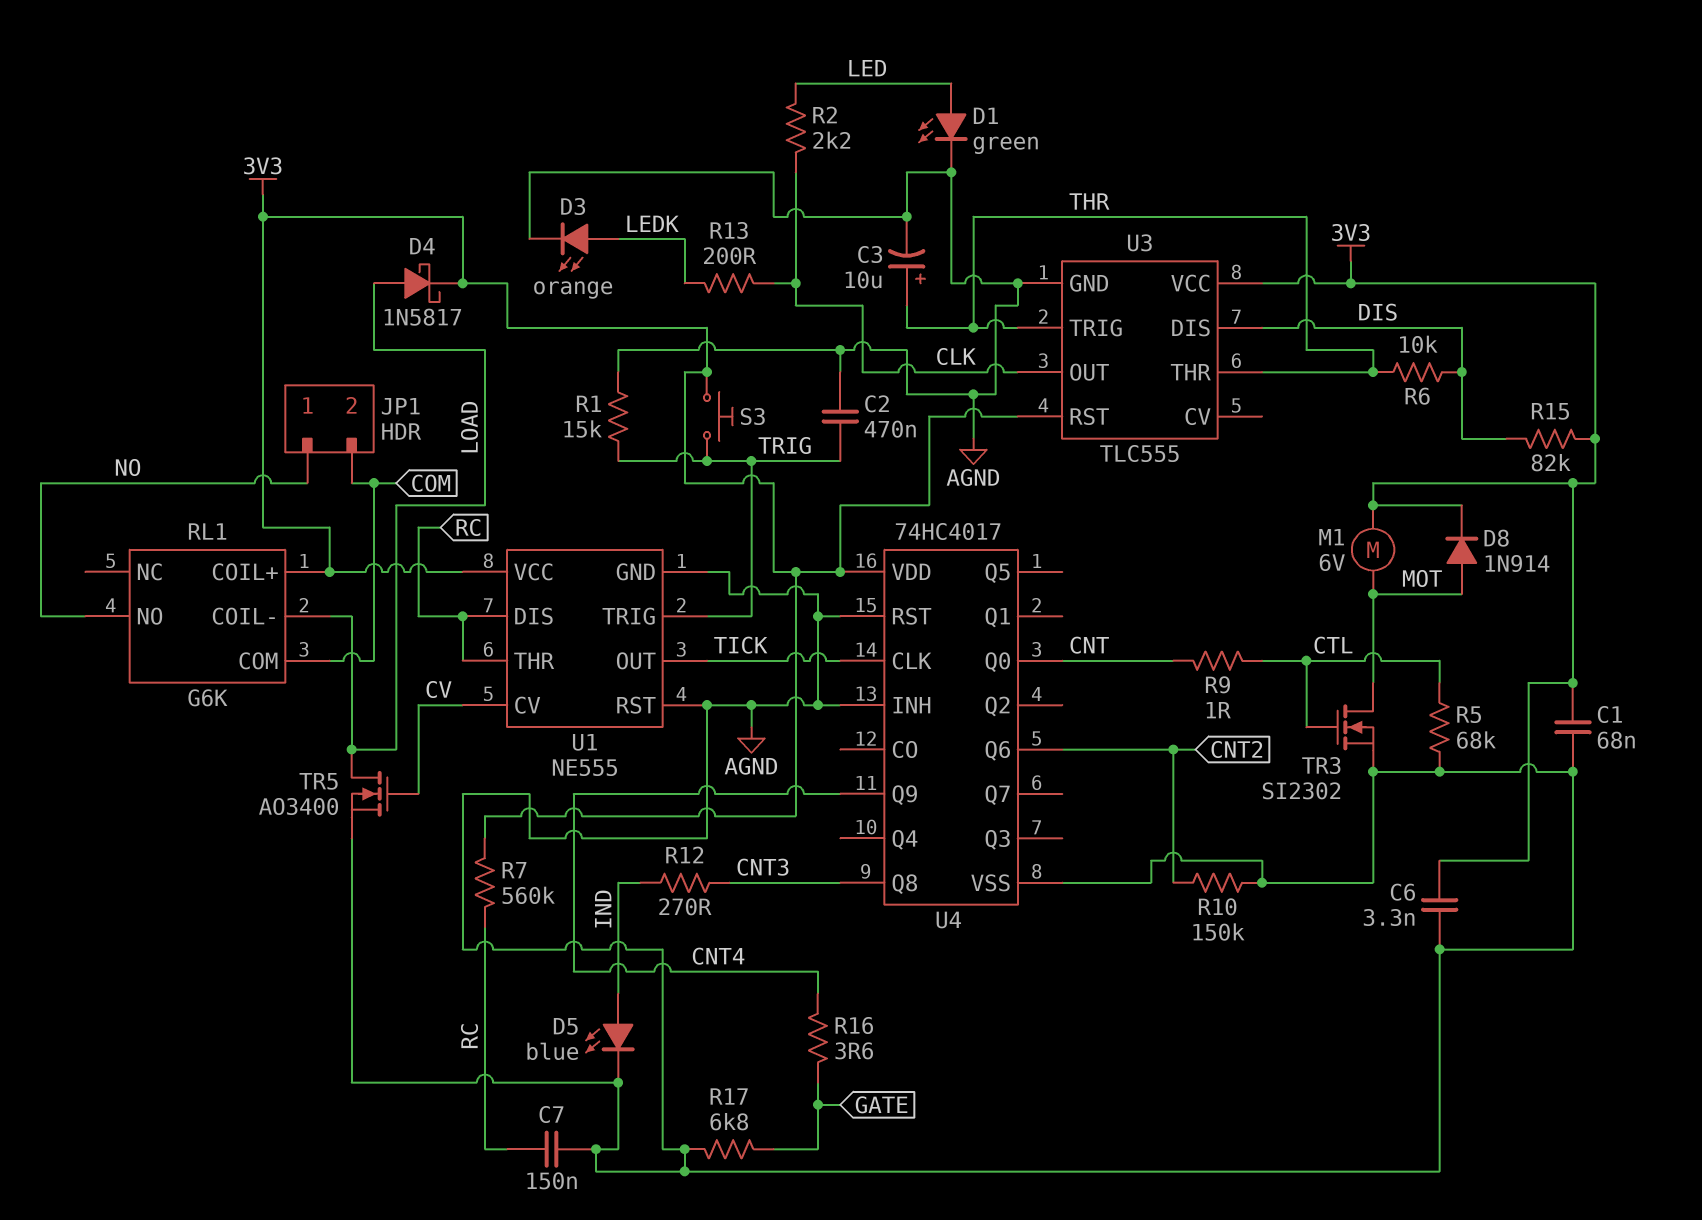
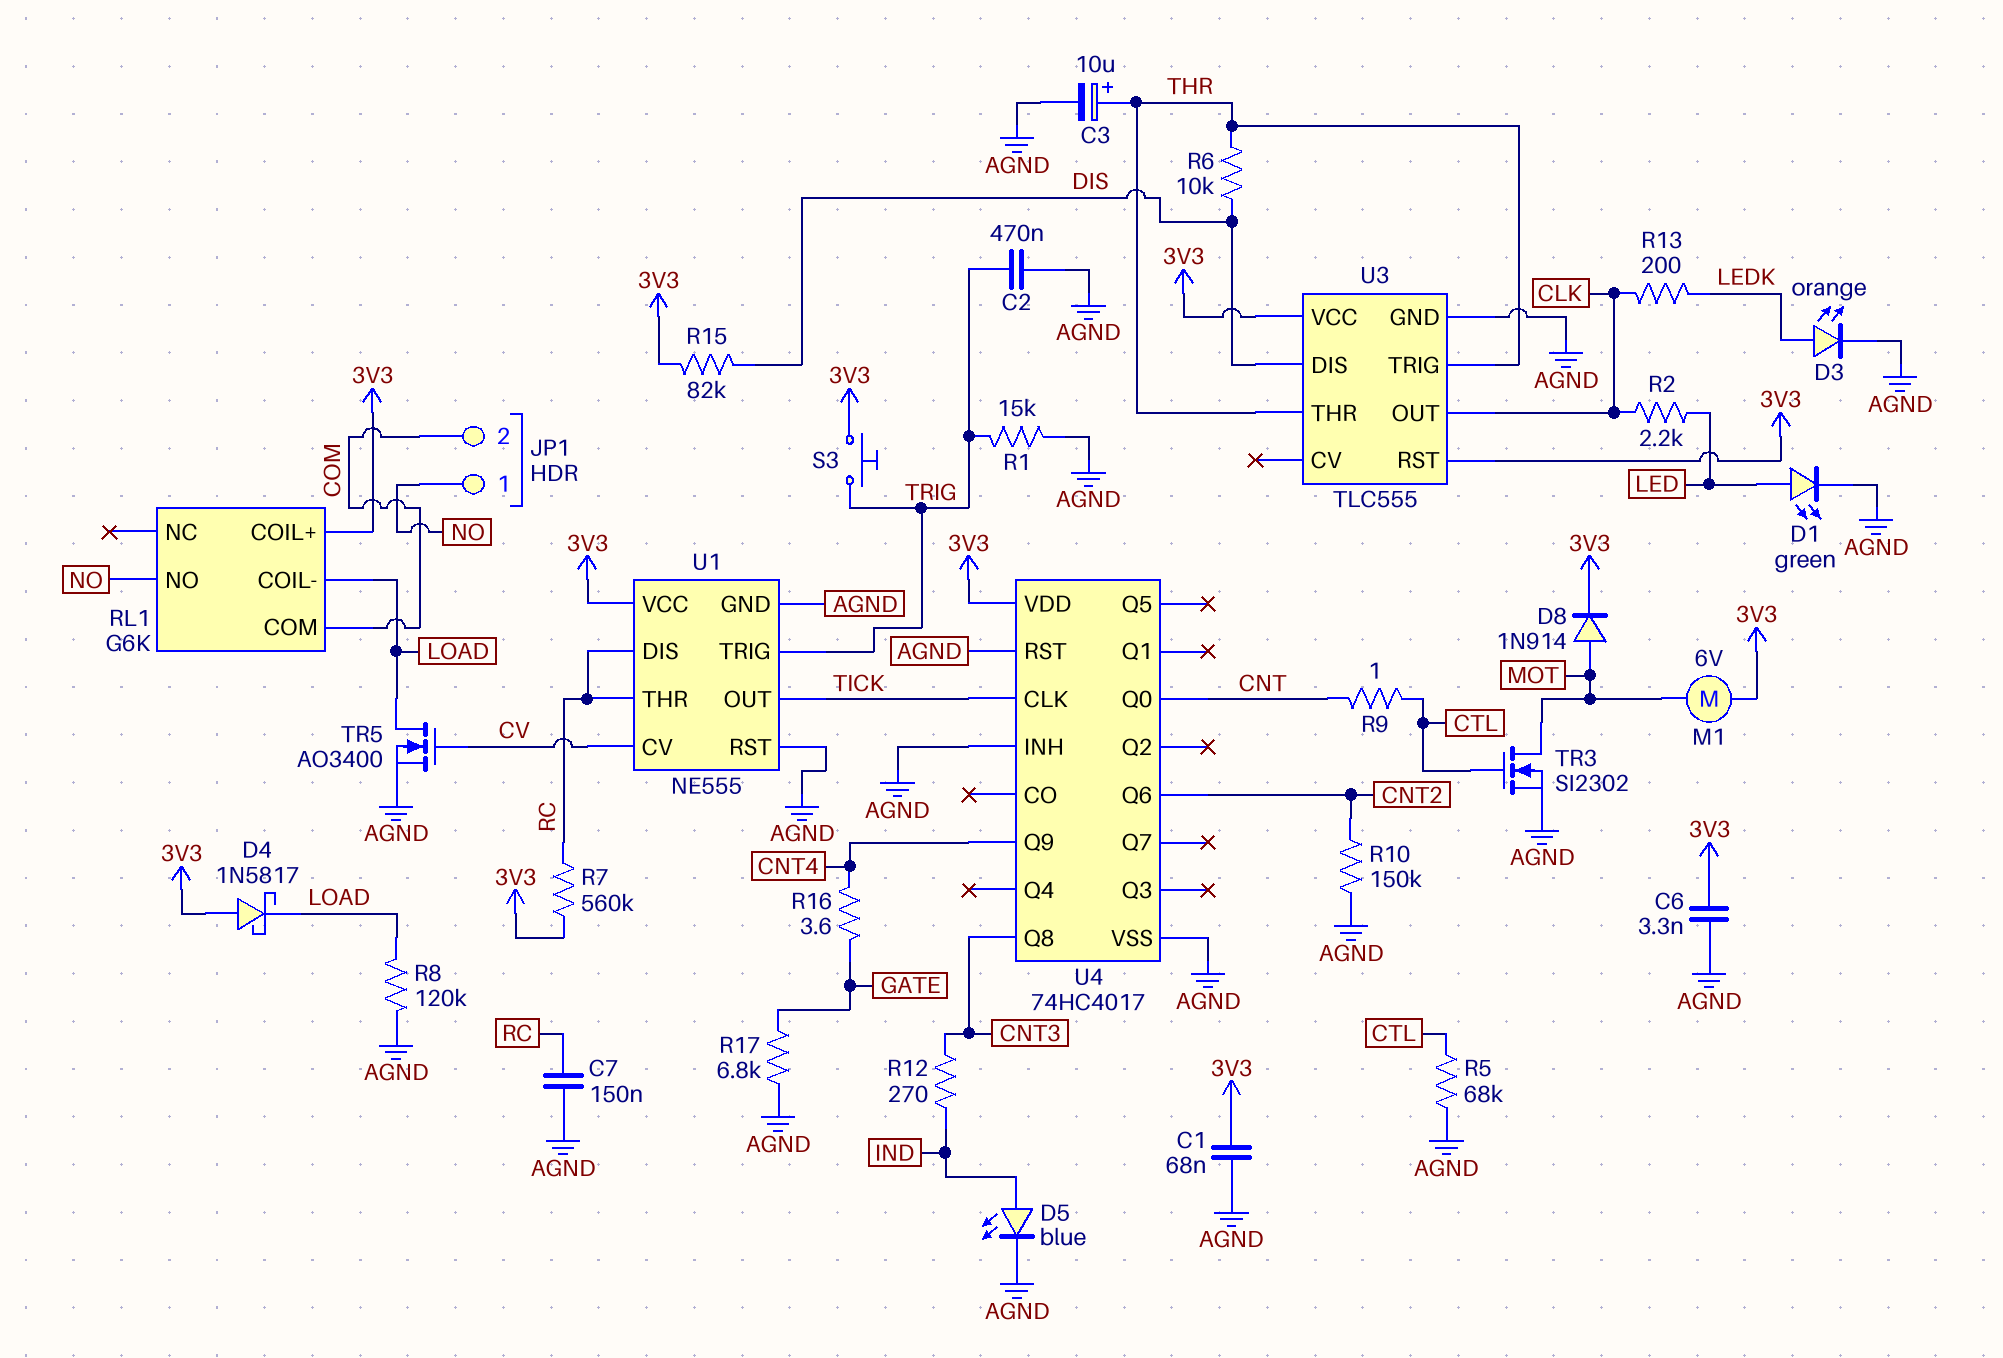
D4: schottky 1N5817 (A LOAD, K 3V3) -> schottky 1N5817 (A 3V3, K LOAD)
R8: none -> 120k (AGND, LOAD)

